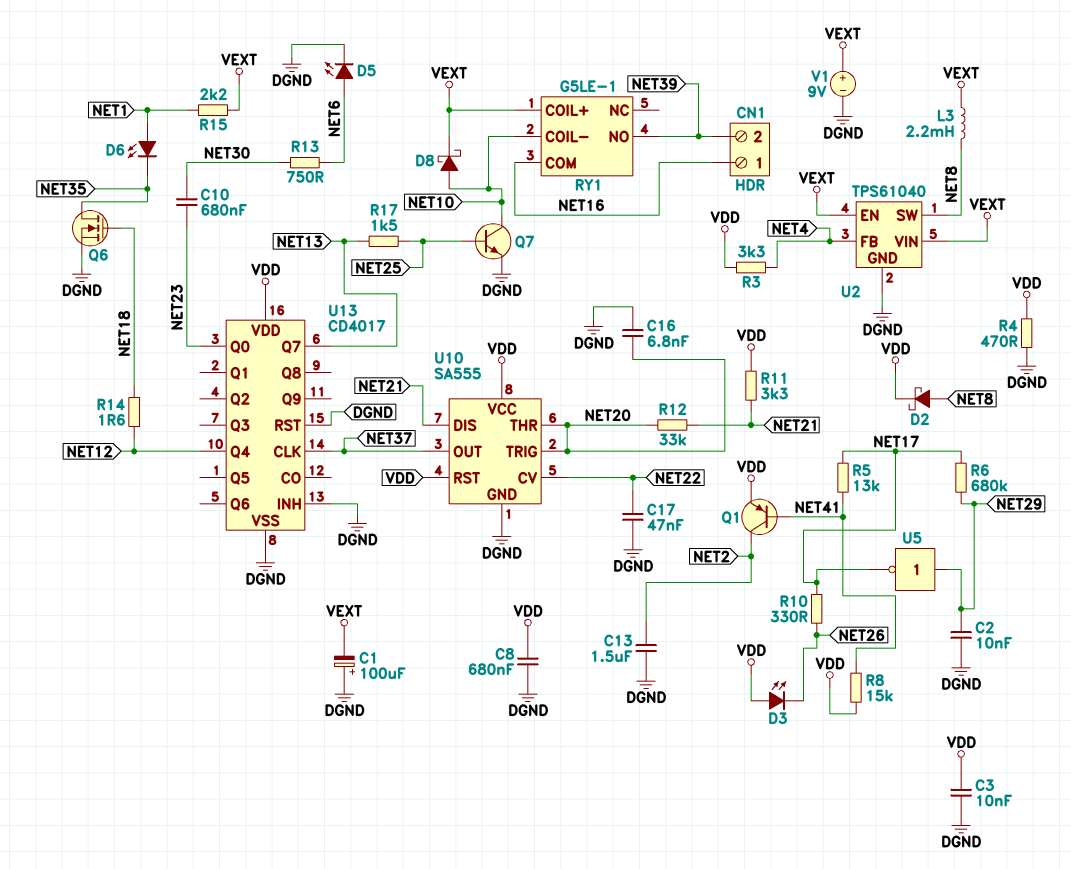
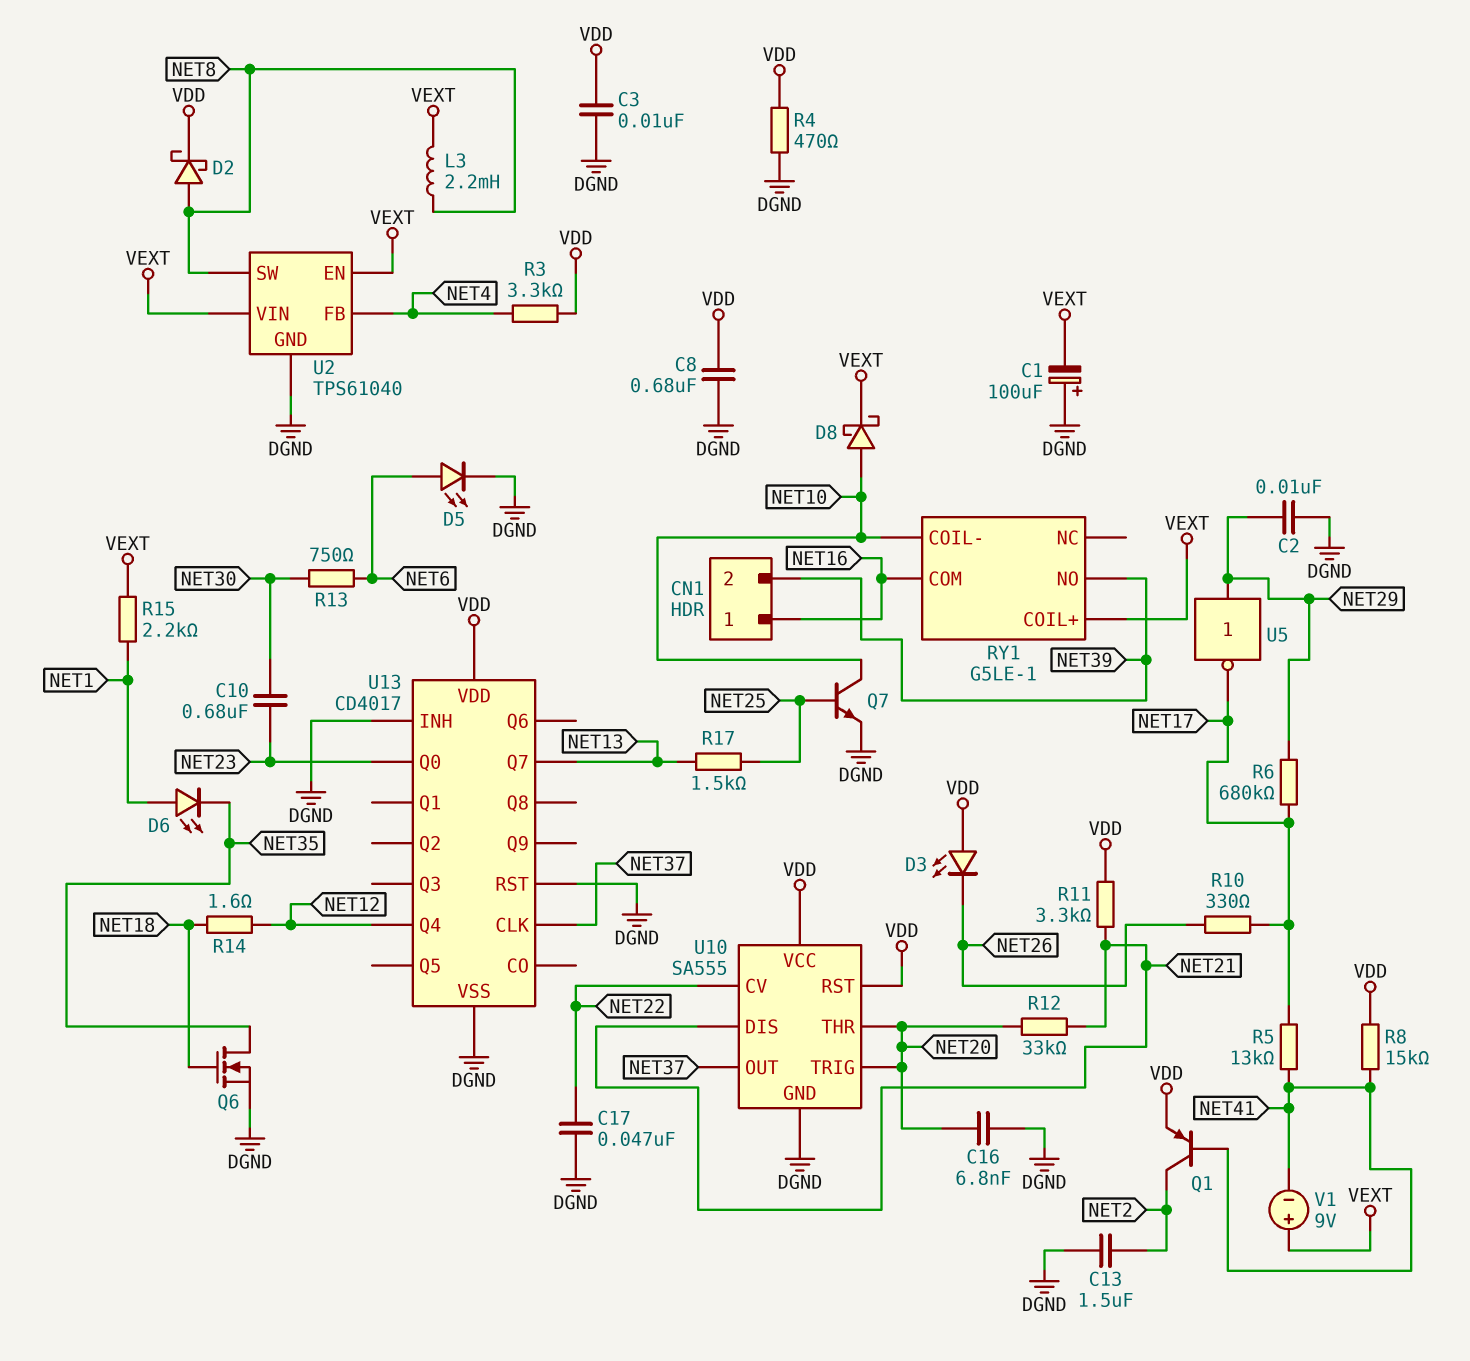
V1: 9V (plus VEXT, minus DGND) -> 9V (plus VEXT, minus NET41)

